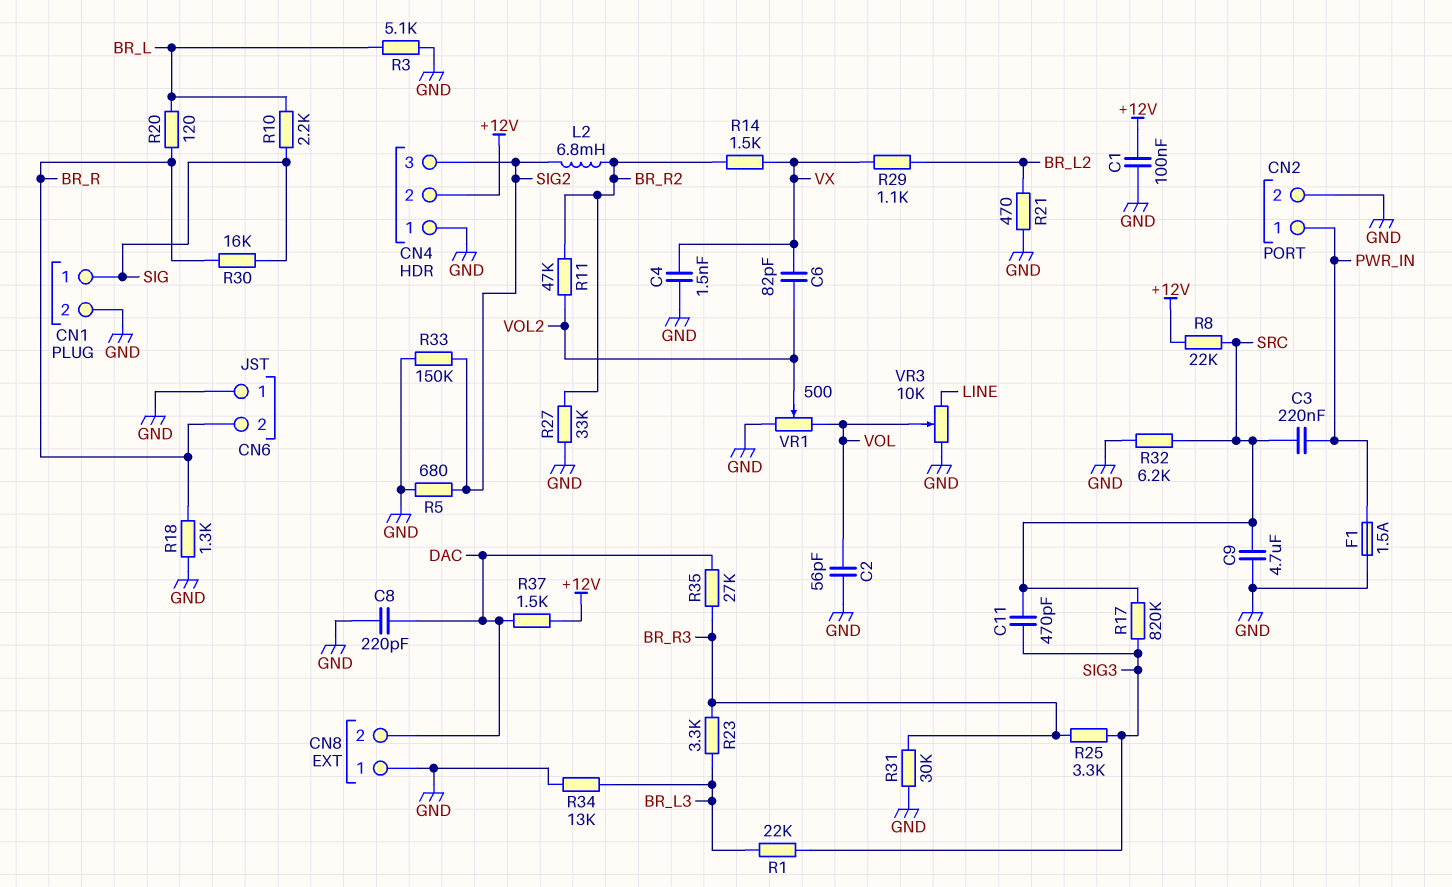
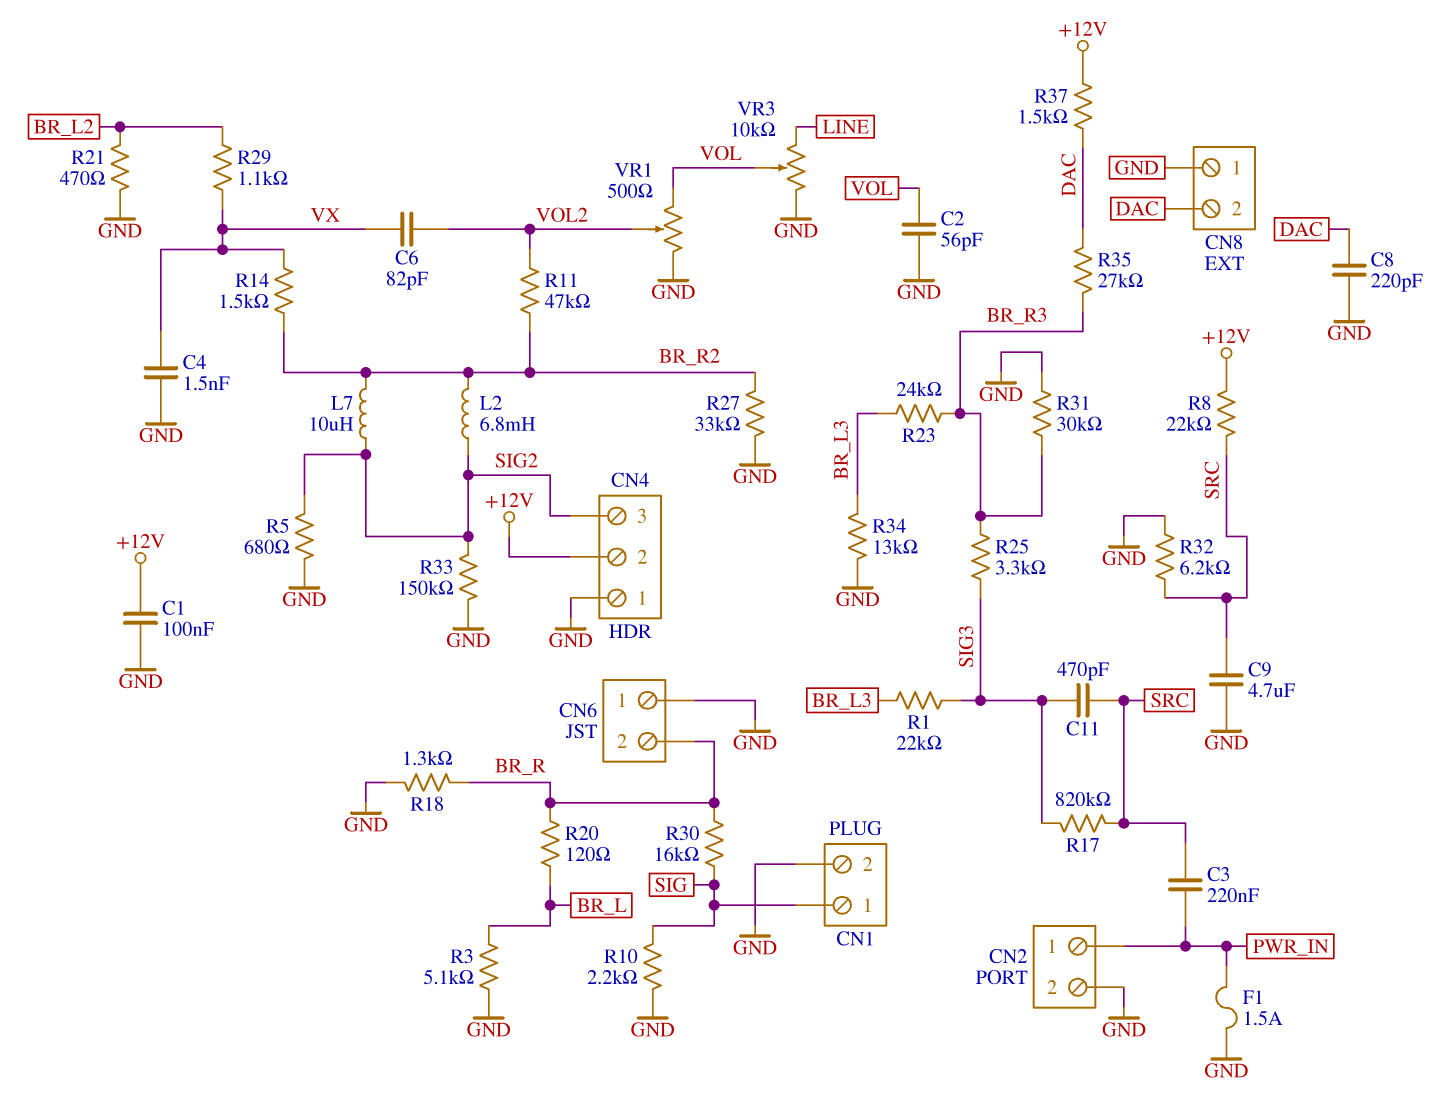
L7: none -> 10uH (BR_R2, SIG2)
R10: 2.2k (BR_L, SIG) -> 2.2k (GND, SIG)
R23: 3.3k (BR_L3, BR_R3) -> 24k (BR_L3, BR_R3)

